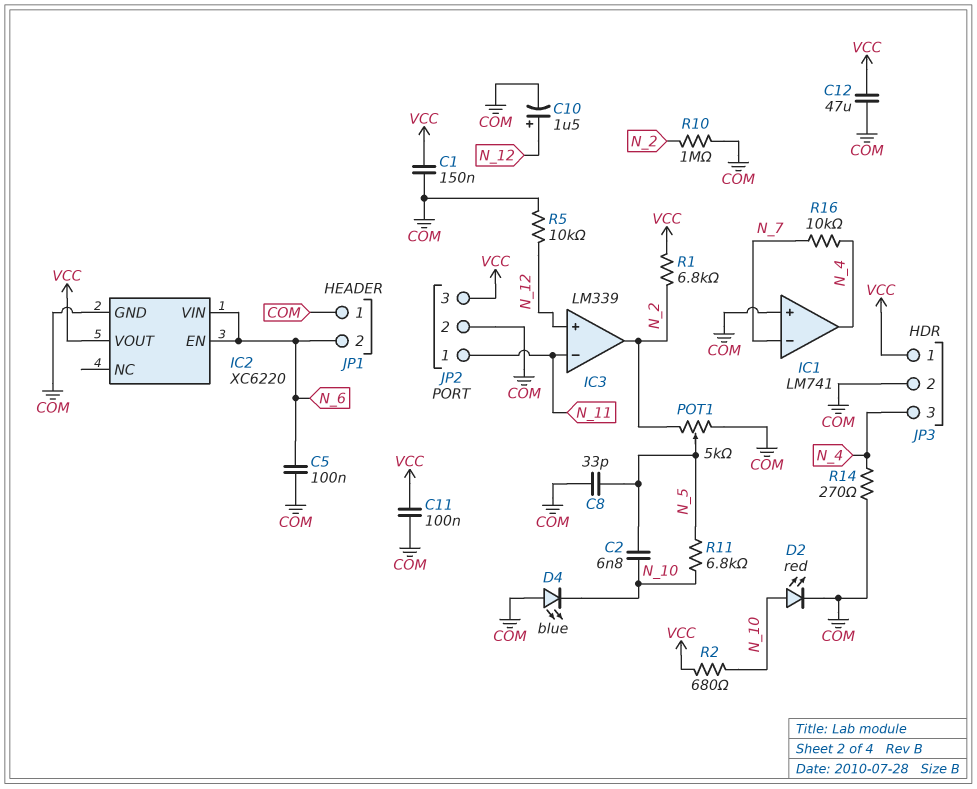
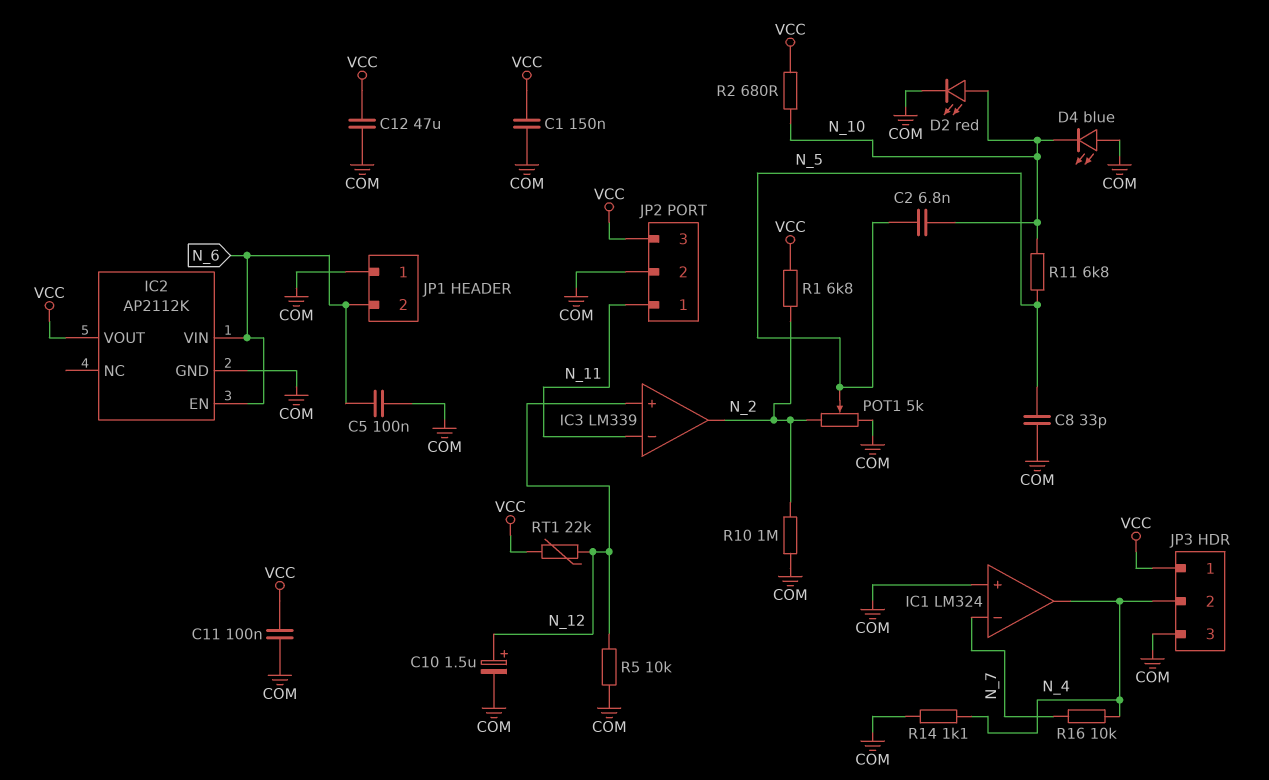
IC1: LM741 -> LM324
IC2: XC6220 -> AP2112K
JP3 pin 2: COM -> N_4
JP3 pin 3: N_4 -> COM
R14: 270 (COM, N_4) -> 1.1k (COM, N_4)
RT1: none -> 22k (N_12, VCC)

